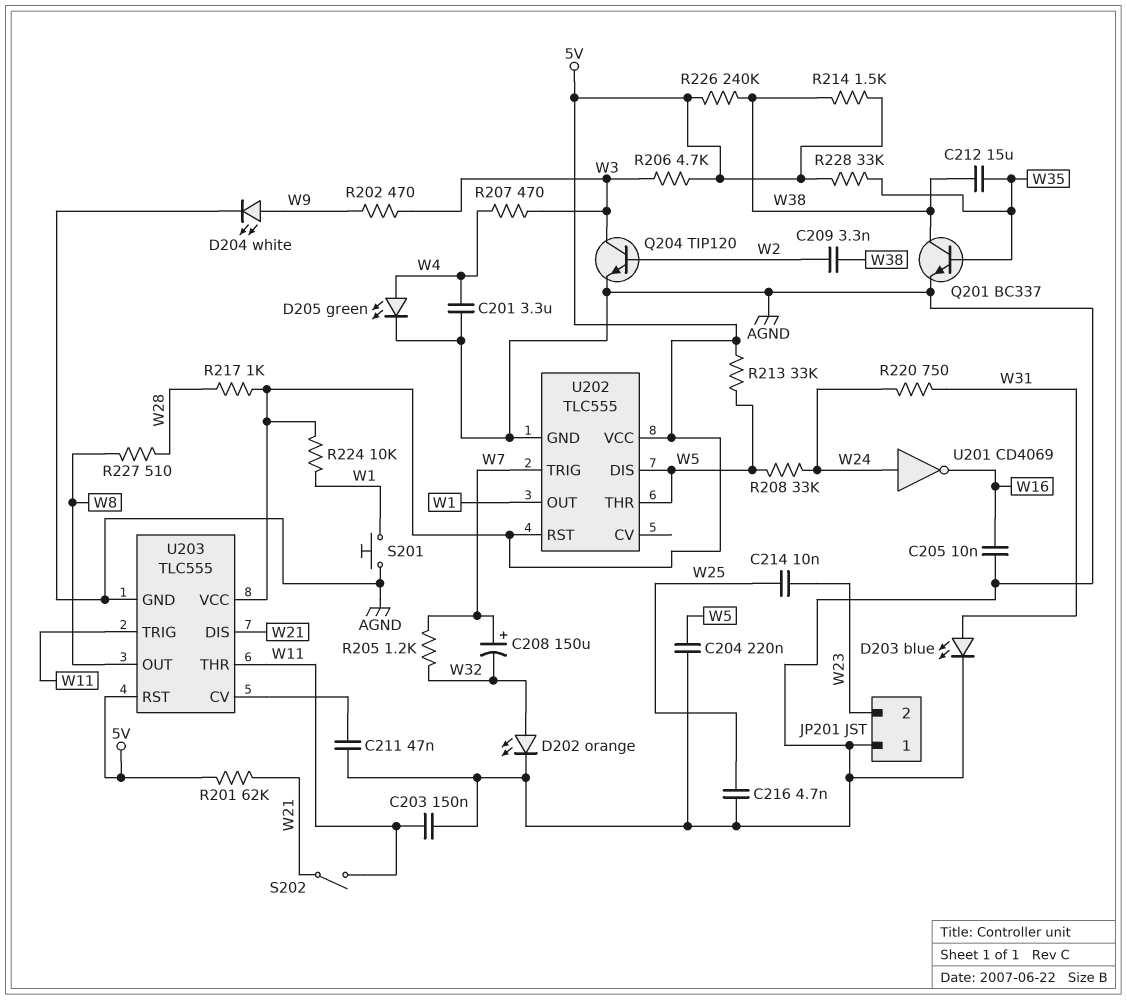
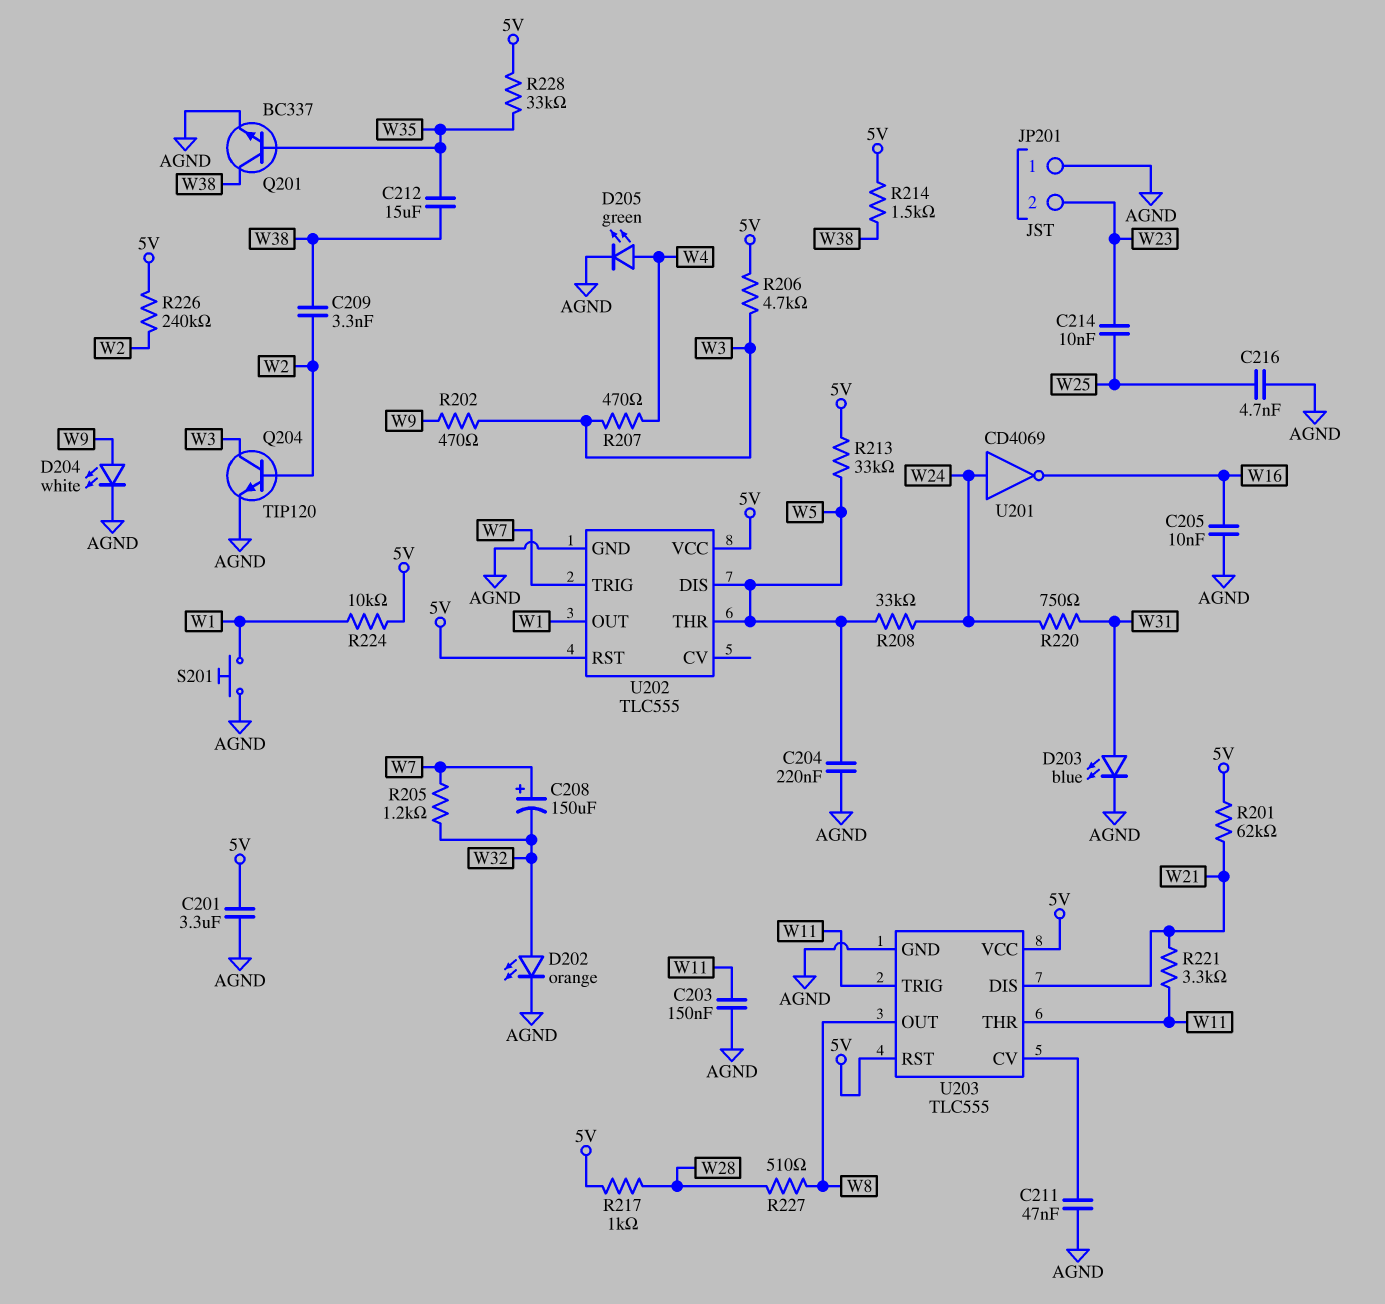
C201: 3.3uF (AGND, W4) -> 3.3uF (5V, AGND)
R221: none -> 3.3k (W11, W21)
R226: 240k (5V, W38) -> 240k (5V, W2)
S202: switch (W11, W21) -> none

